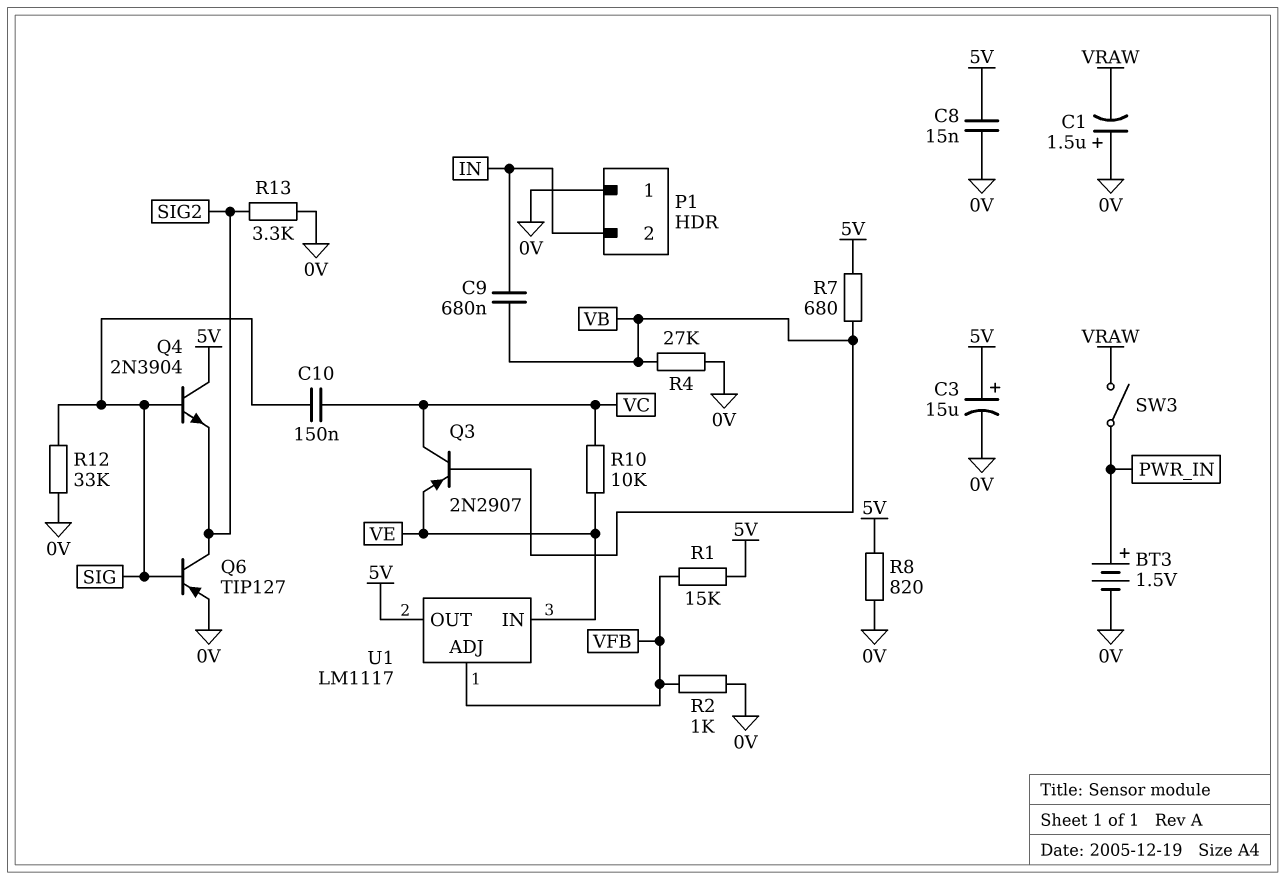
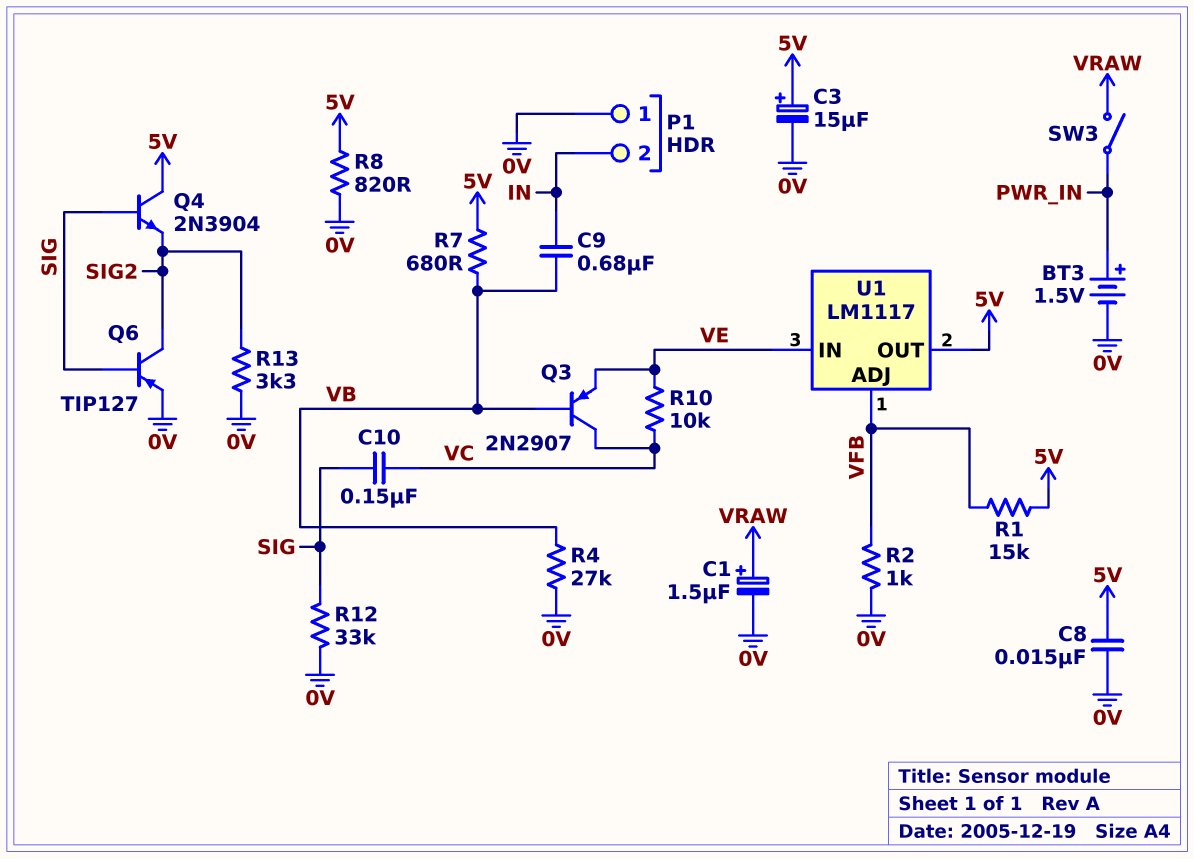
C1: 1.5uF (plus 0V, minus VRAW) -> 1.5uF (plus VRAW, minus 0V)

